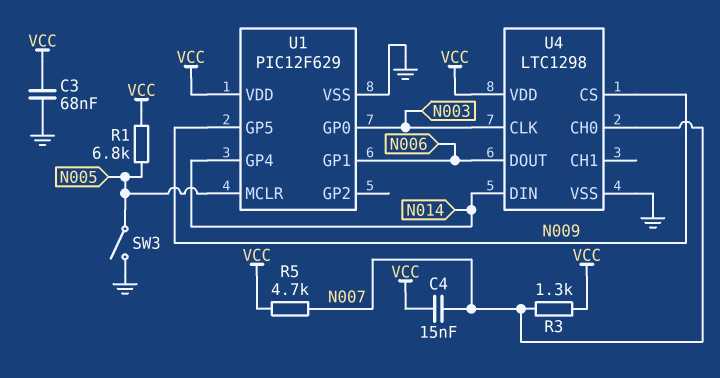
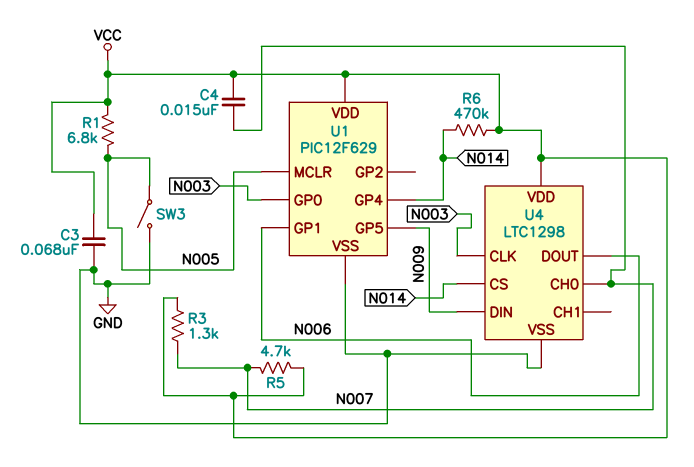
R6: none -> 470k (N014, VCC)
U4 pin CS: N009 -> N014
U4 pin DIN: N014 -> N009

